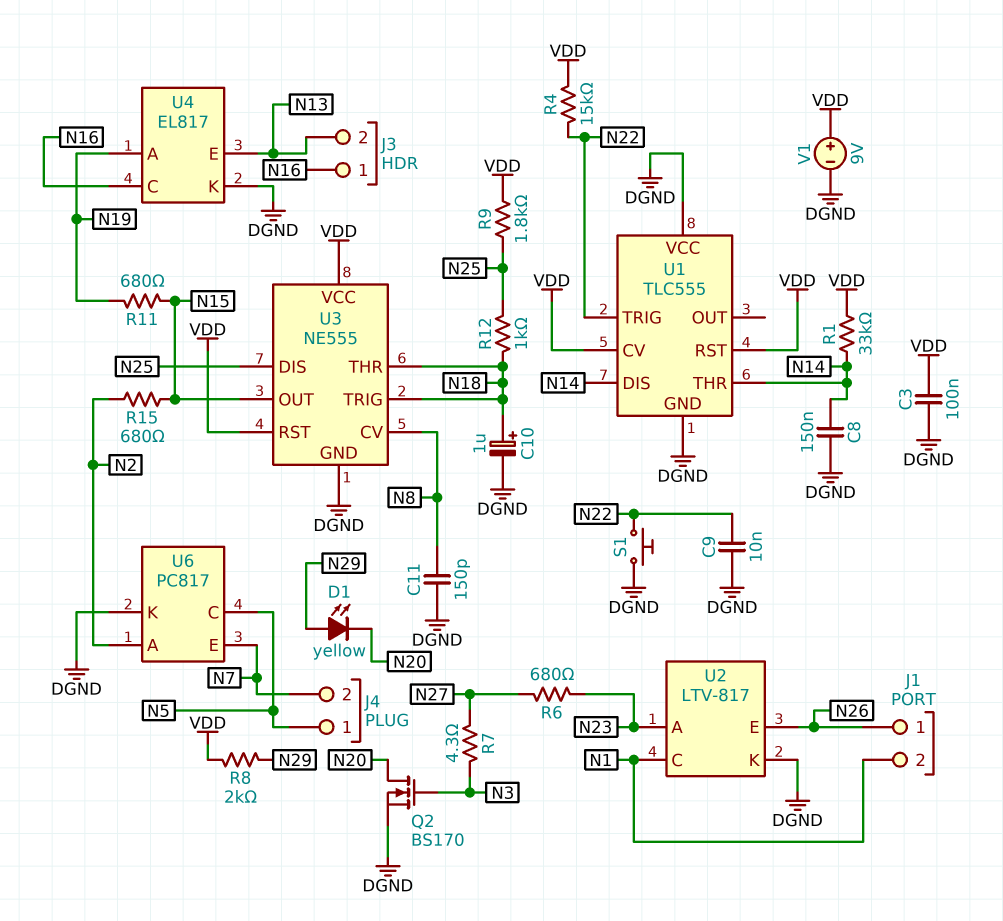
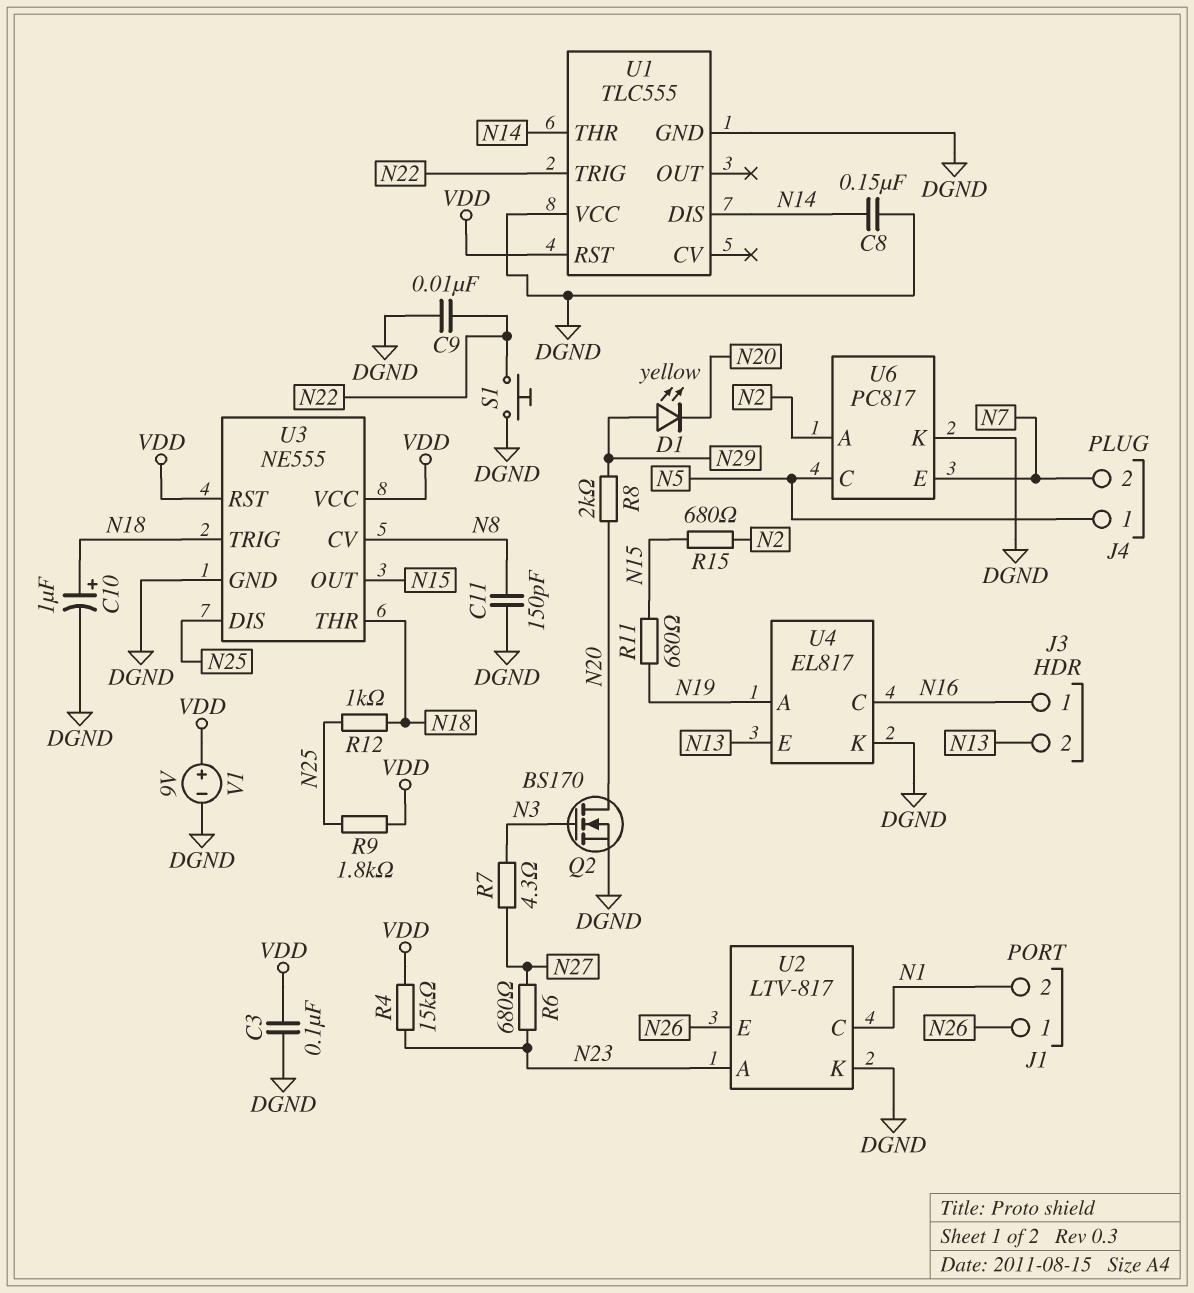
R1: 33k (N14, VDD) -> none
R4: 15k (N22, VDD) -> 15k (N23, VDD)
R8: 2k (N29, VDD) -> 2k (N20, N29)
U1 pin CV: VDD -> none

